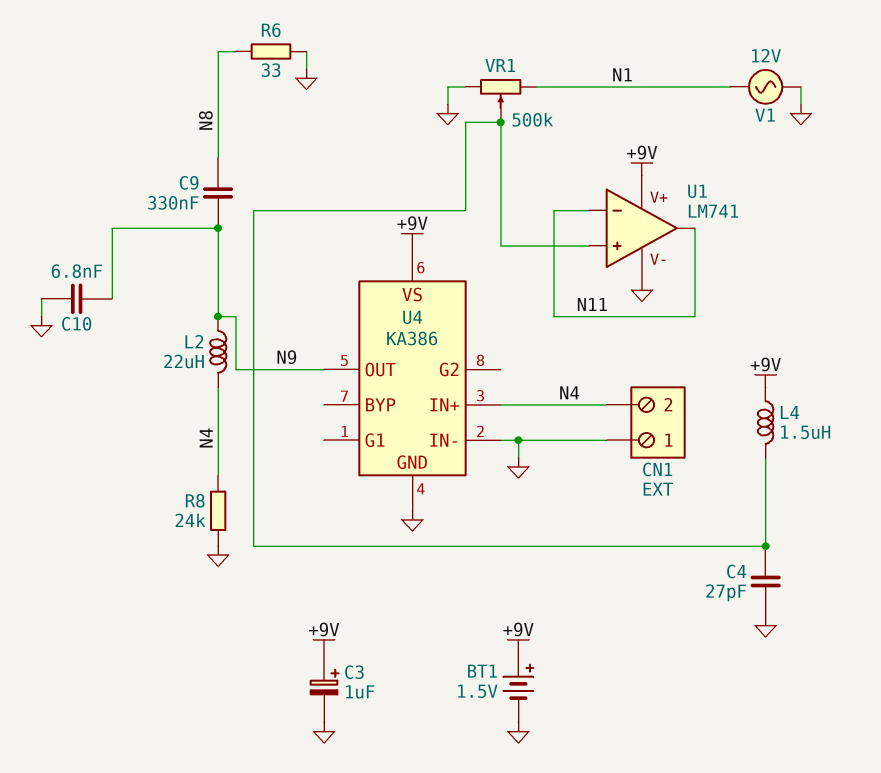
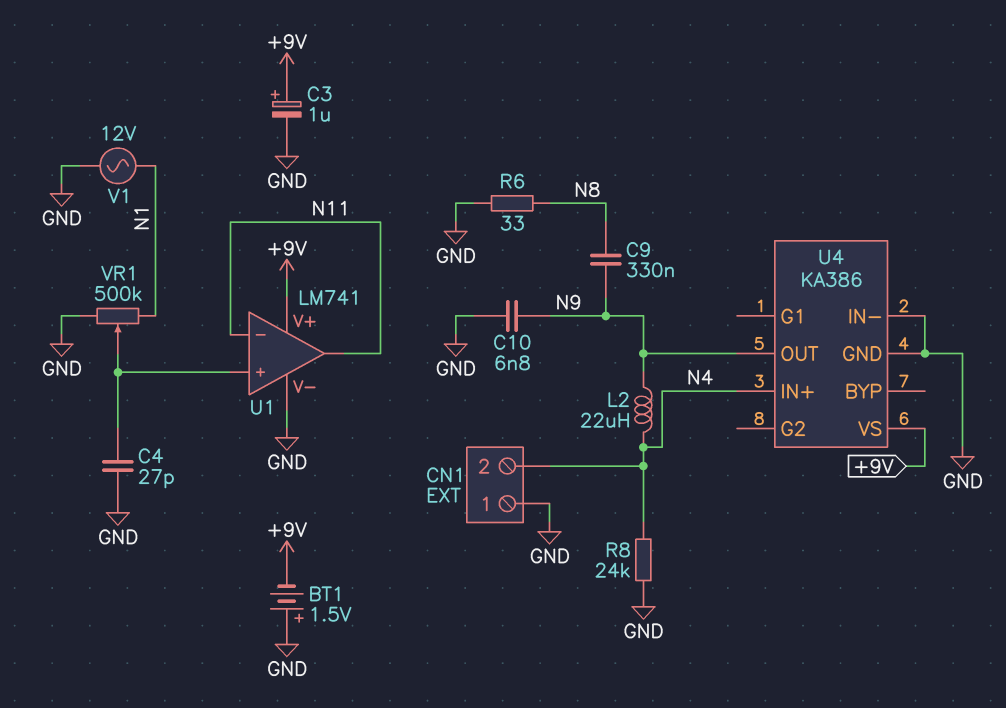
BT1: 1.5V (plus +9V, minus GND) -> 1.5V (plus GND, minus +9V)
L4: 1.5uH (+9V, U1/in+) -> none

